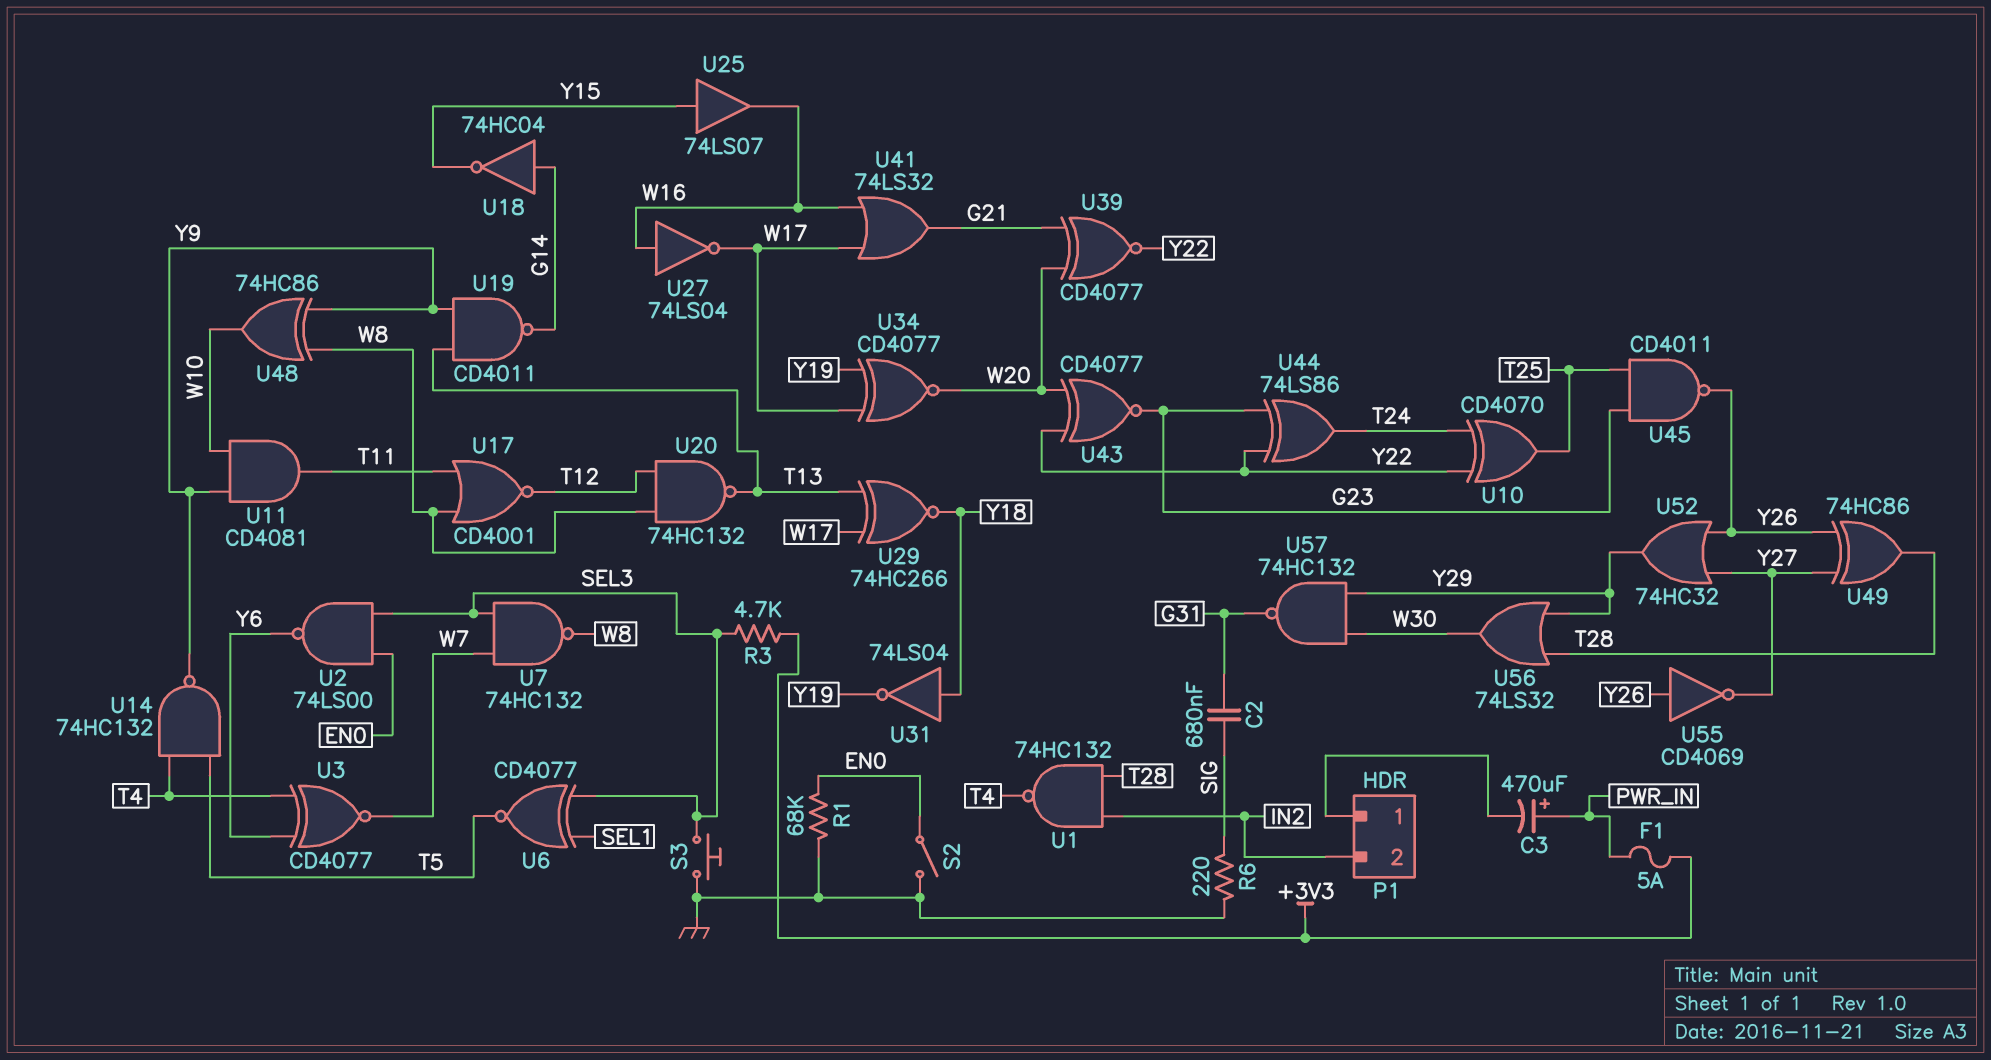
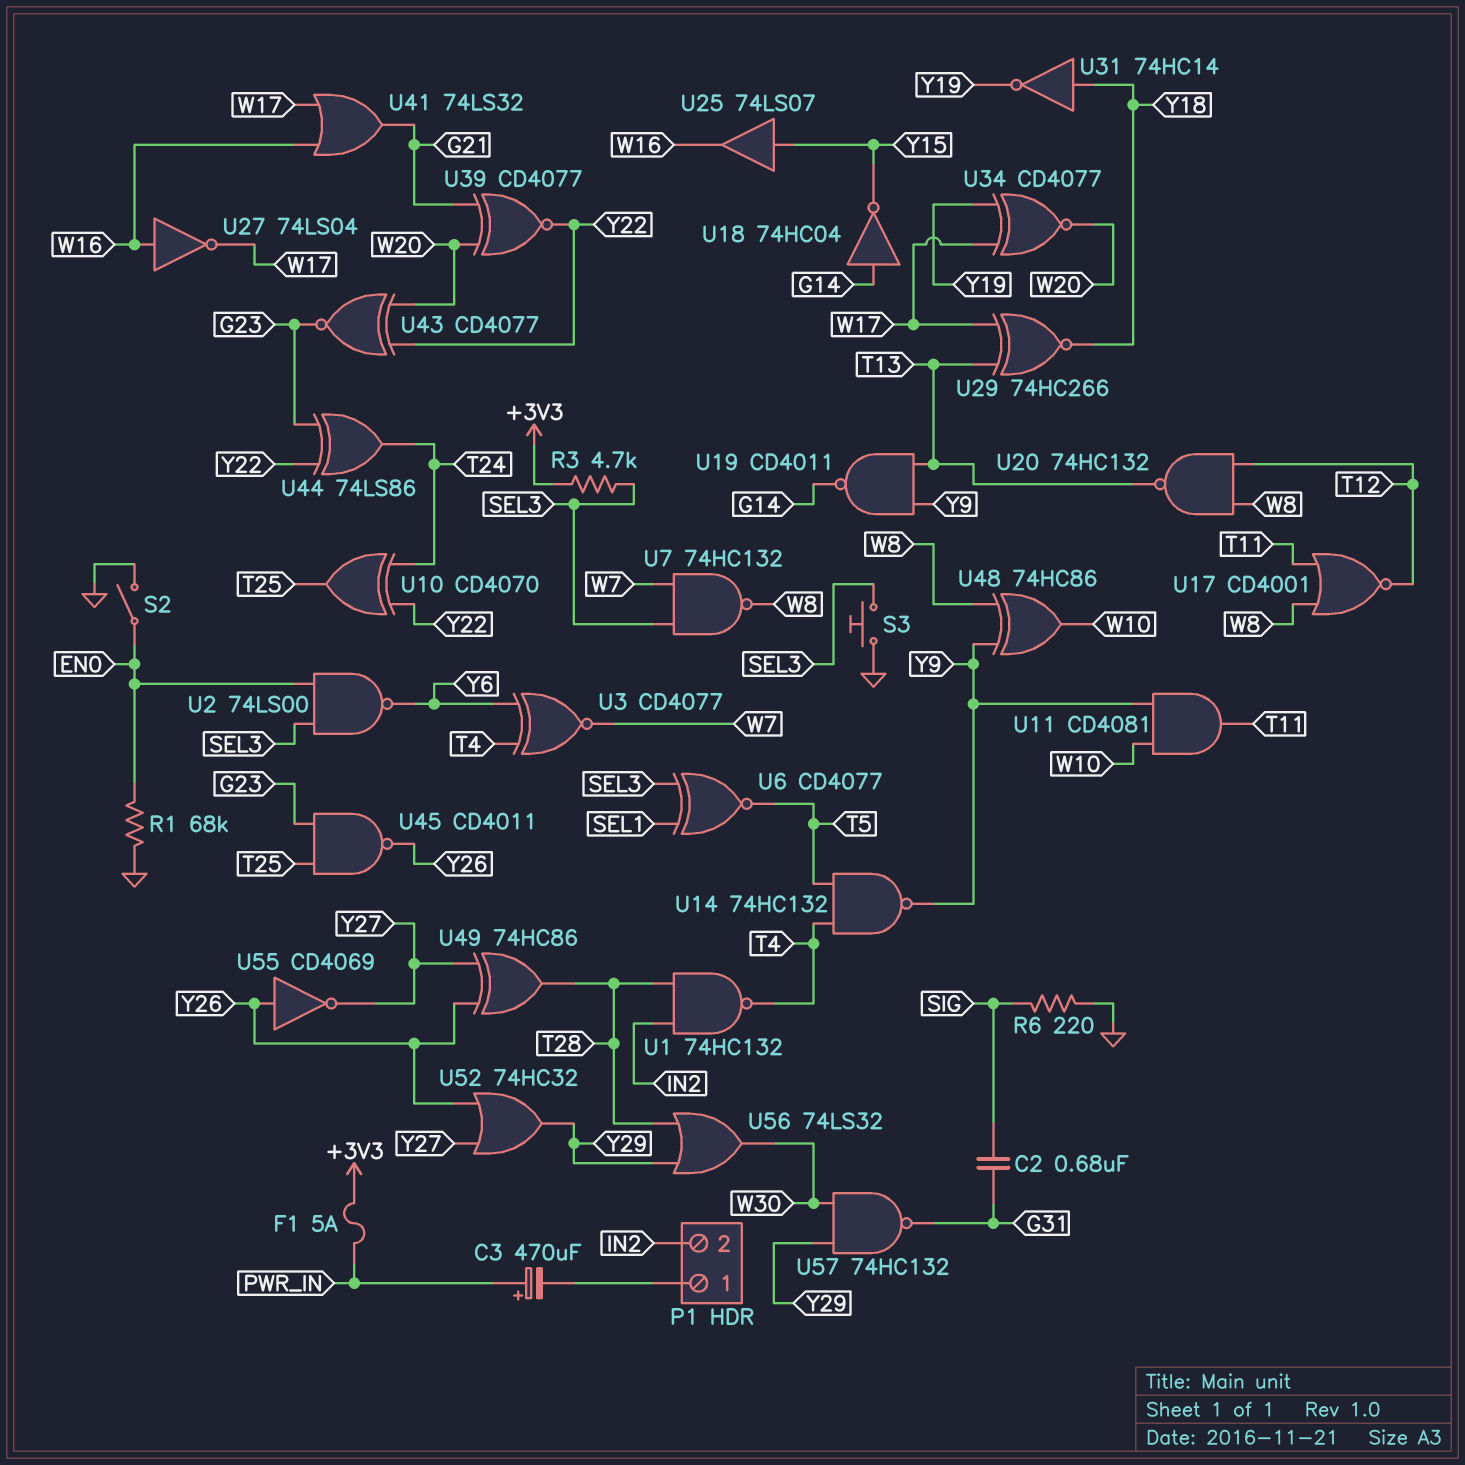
U31: NOT 74LS04 (in Y18, out Y19) -> NOT 74HC14 (in Y18, out Y19)

